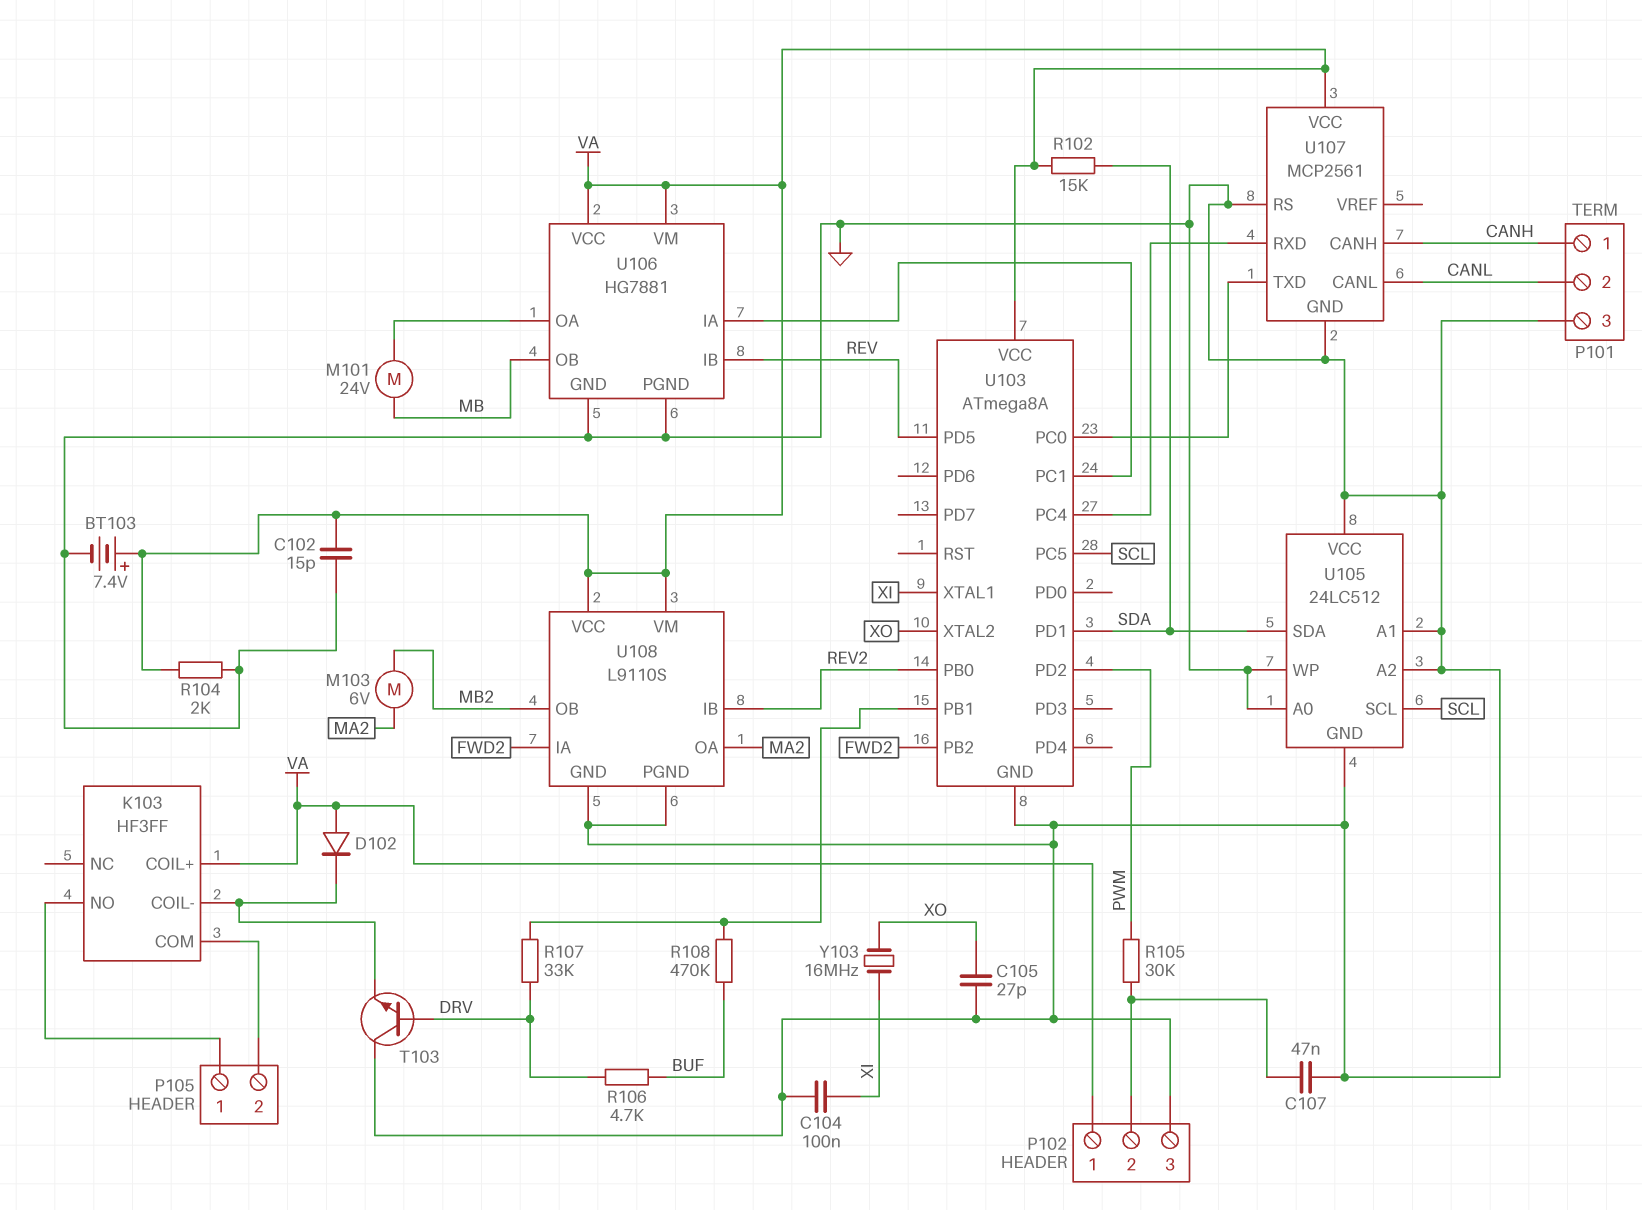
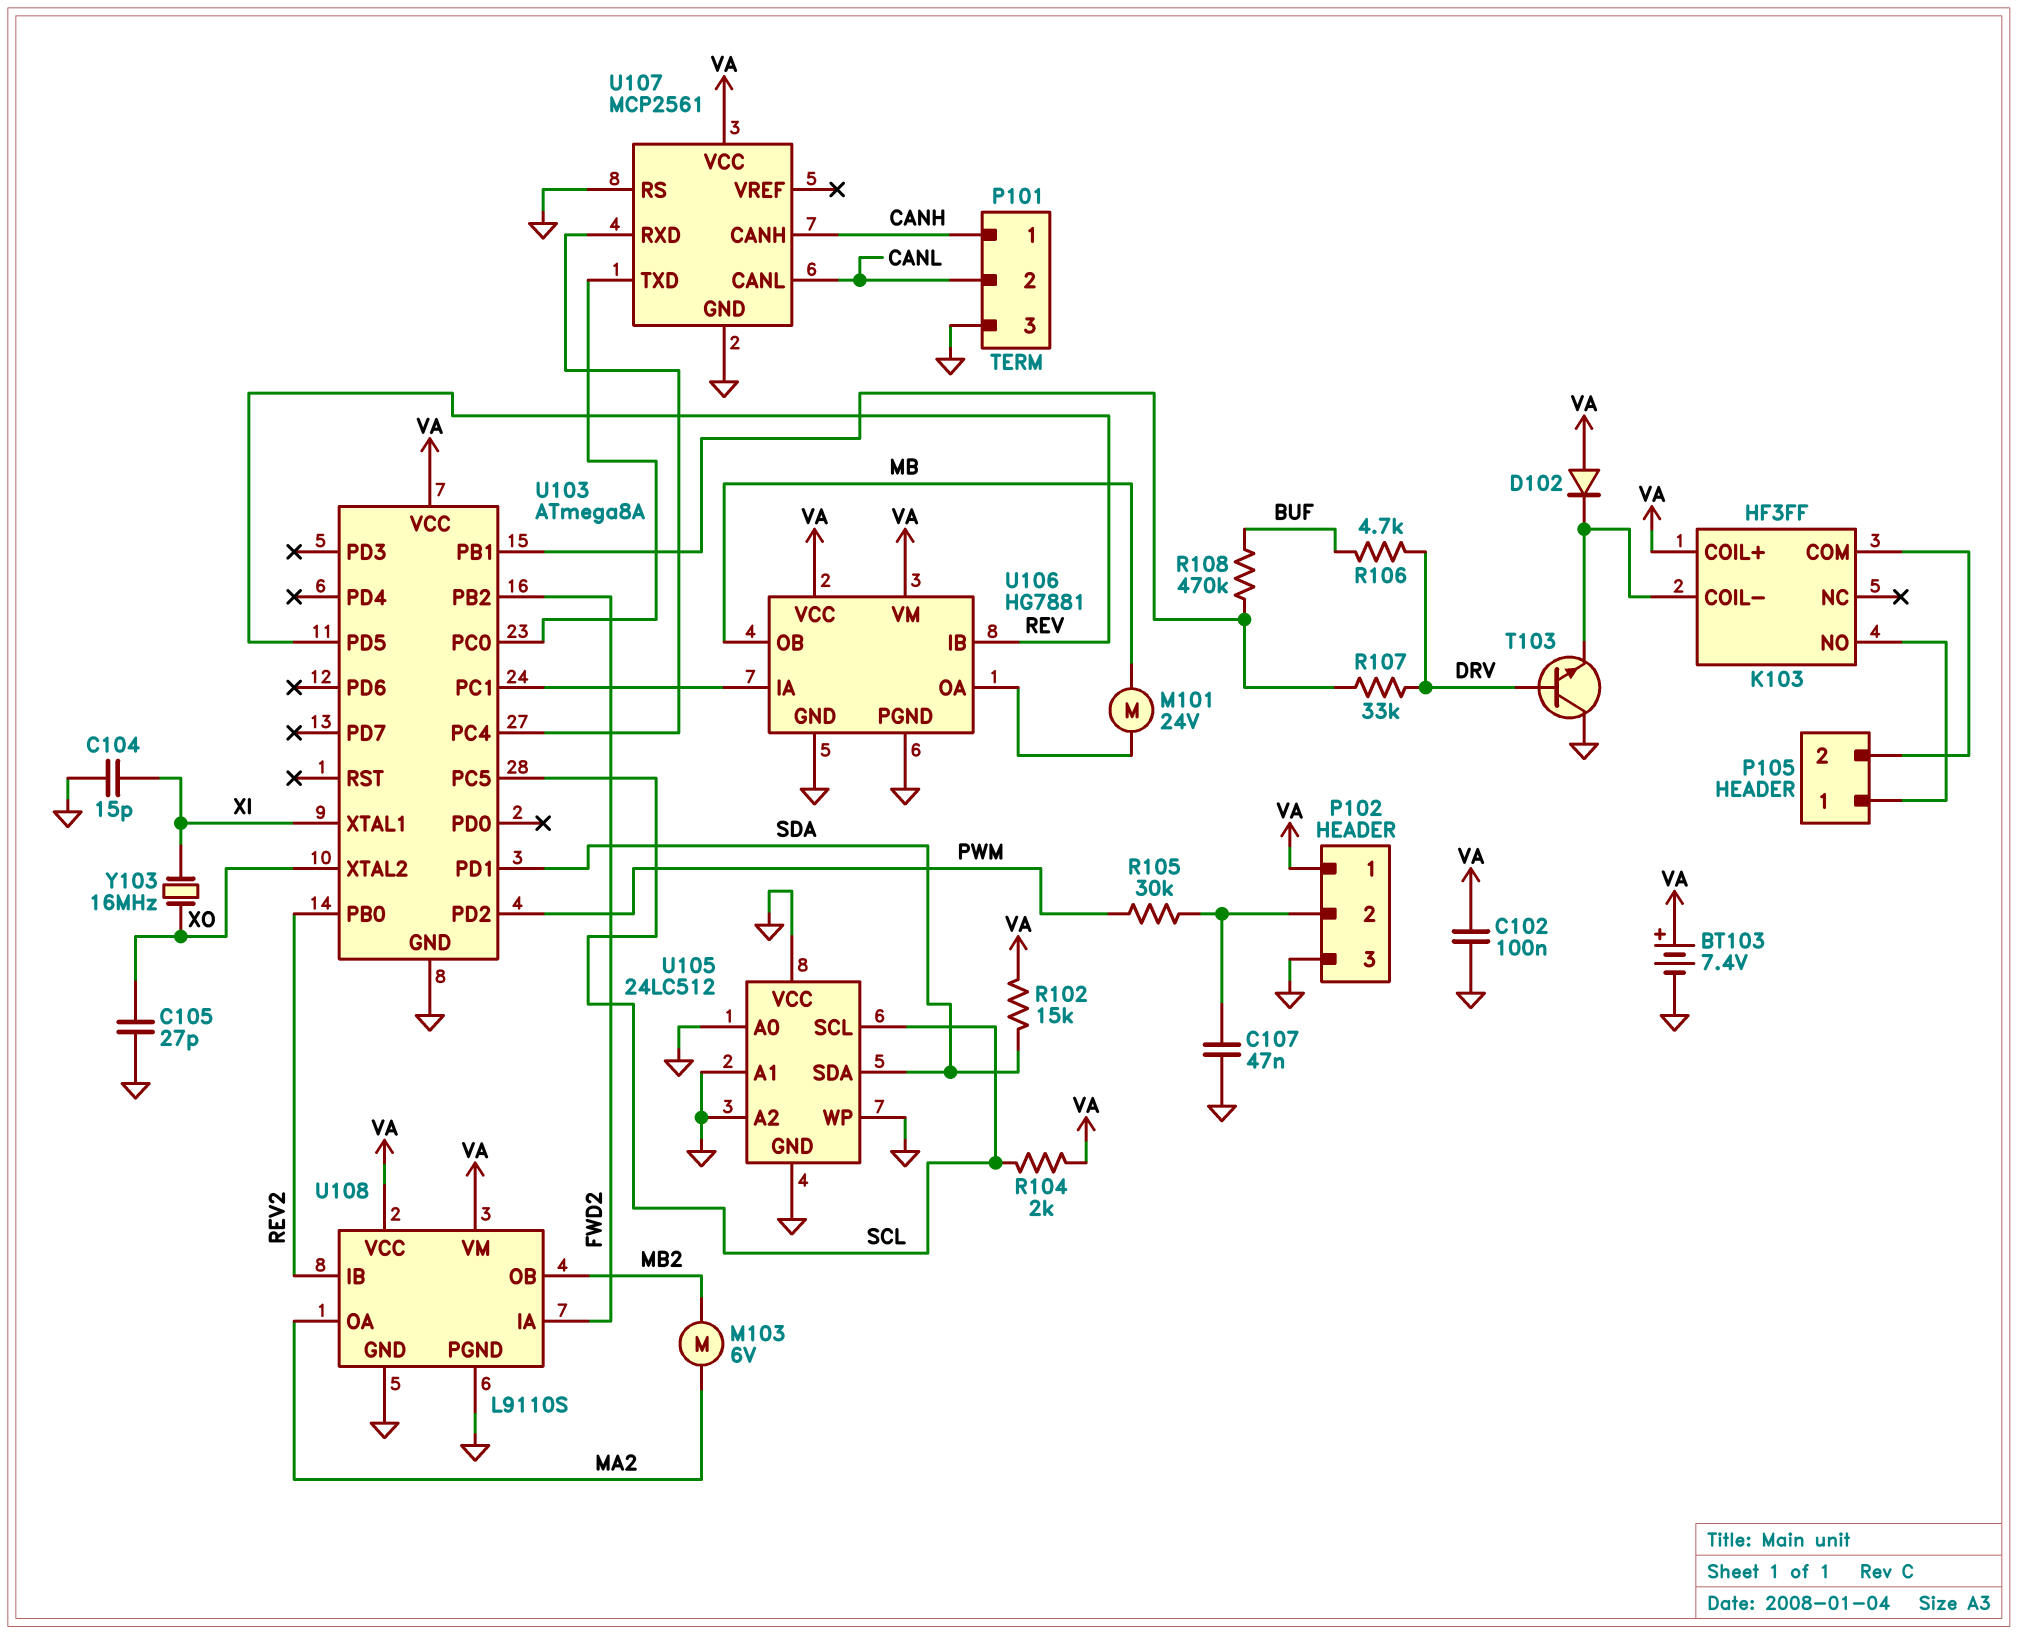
C102: 15pF (GND, VA) -> 100nF (GND, VA)
C104: 100nF (GND, XI) -> 15pF (GND, XI)
R104: 2k (GND, VA) -> 2k (SCL, VA)

